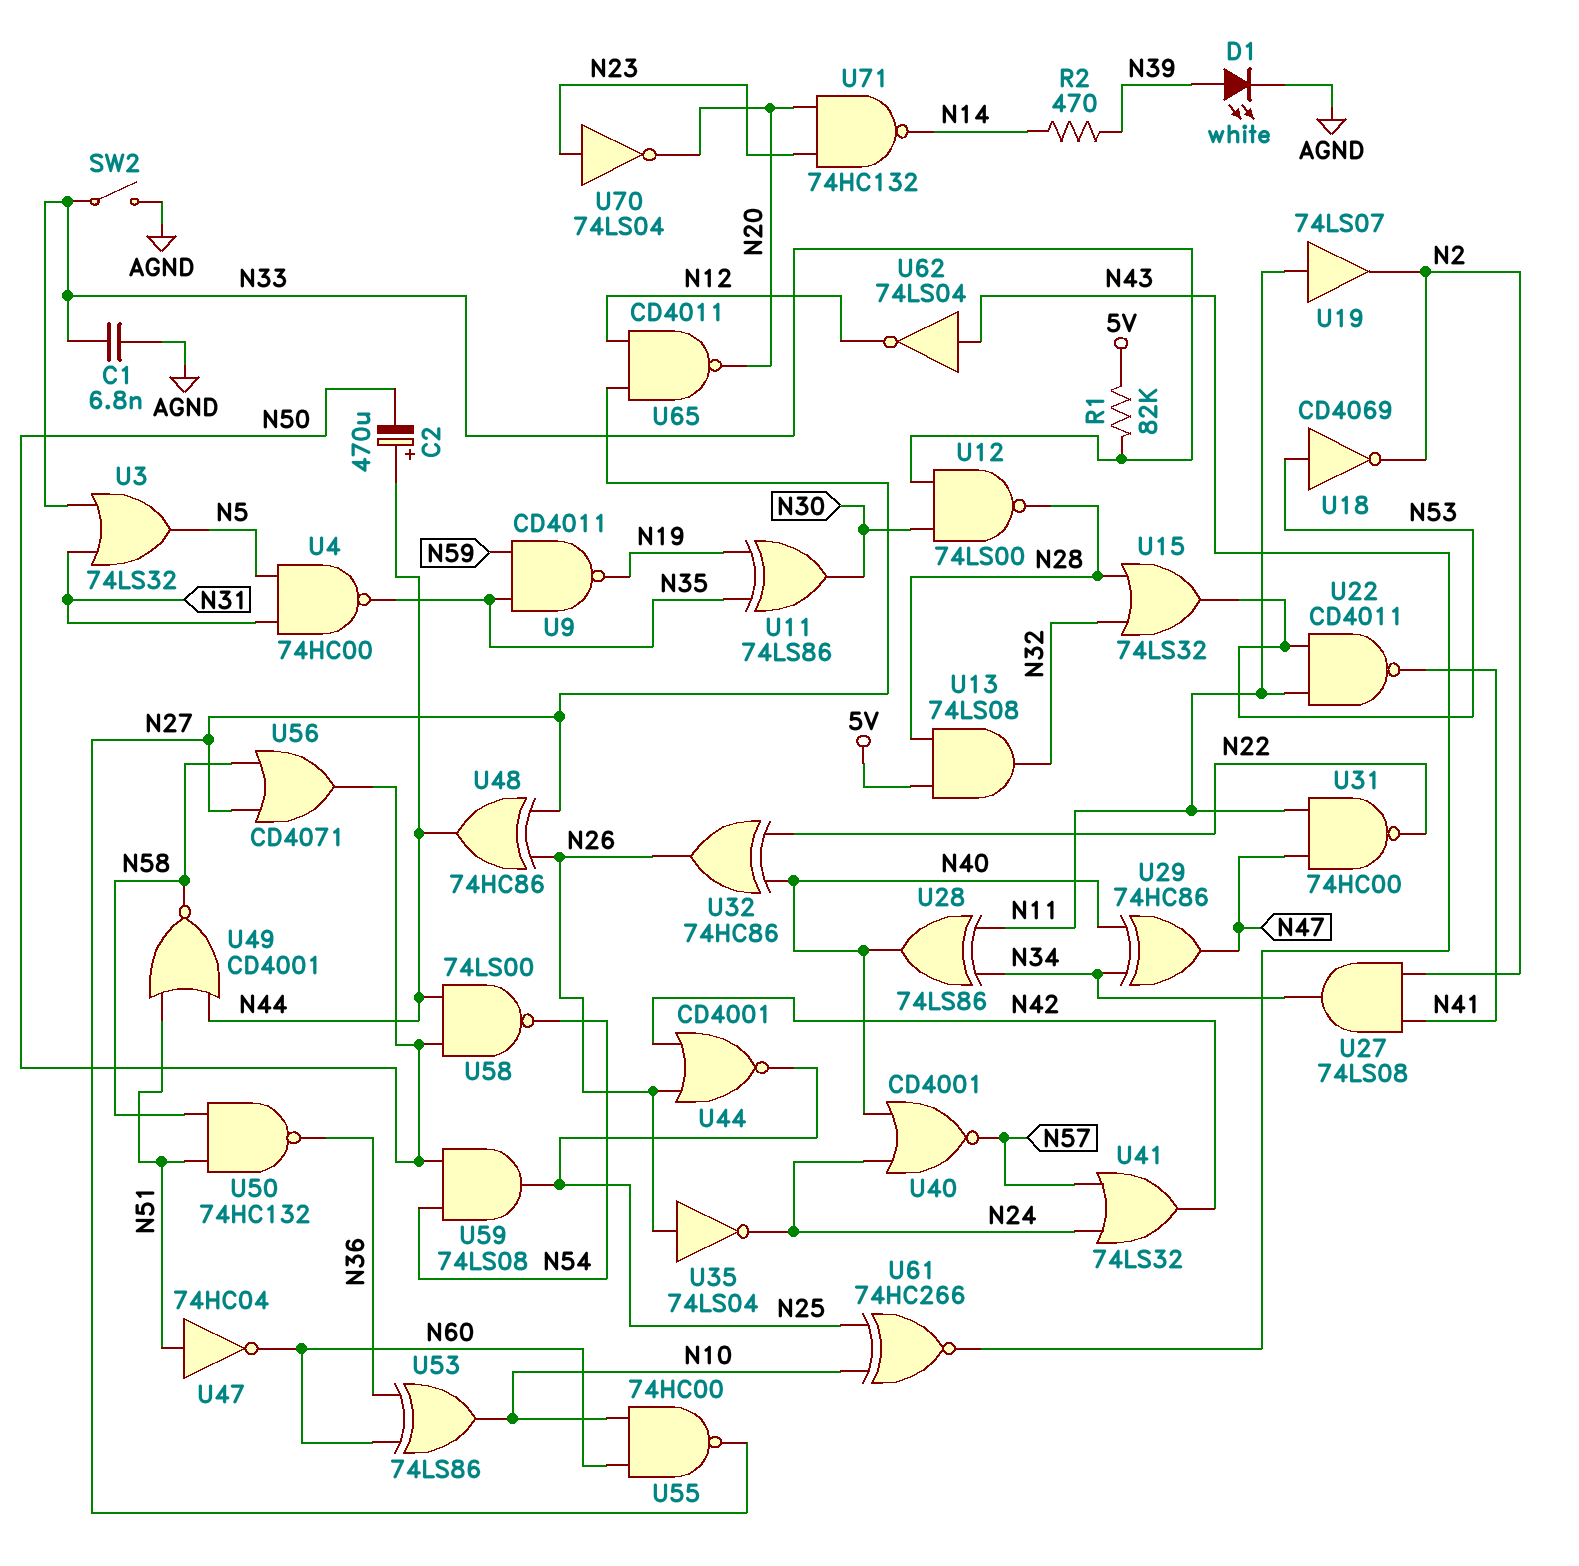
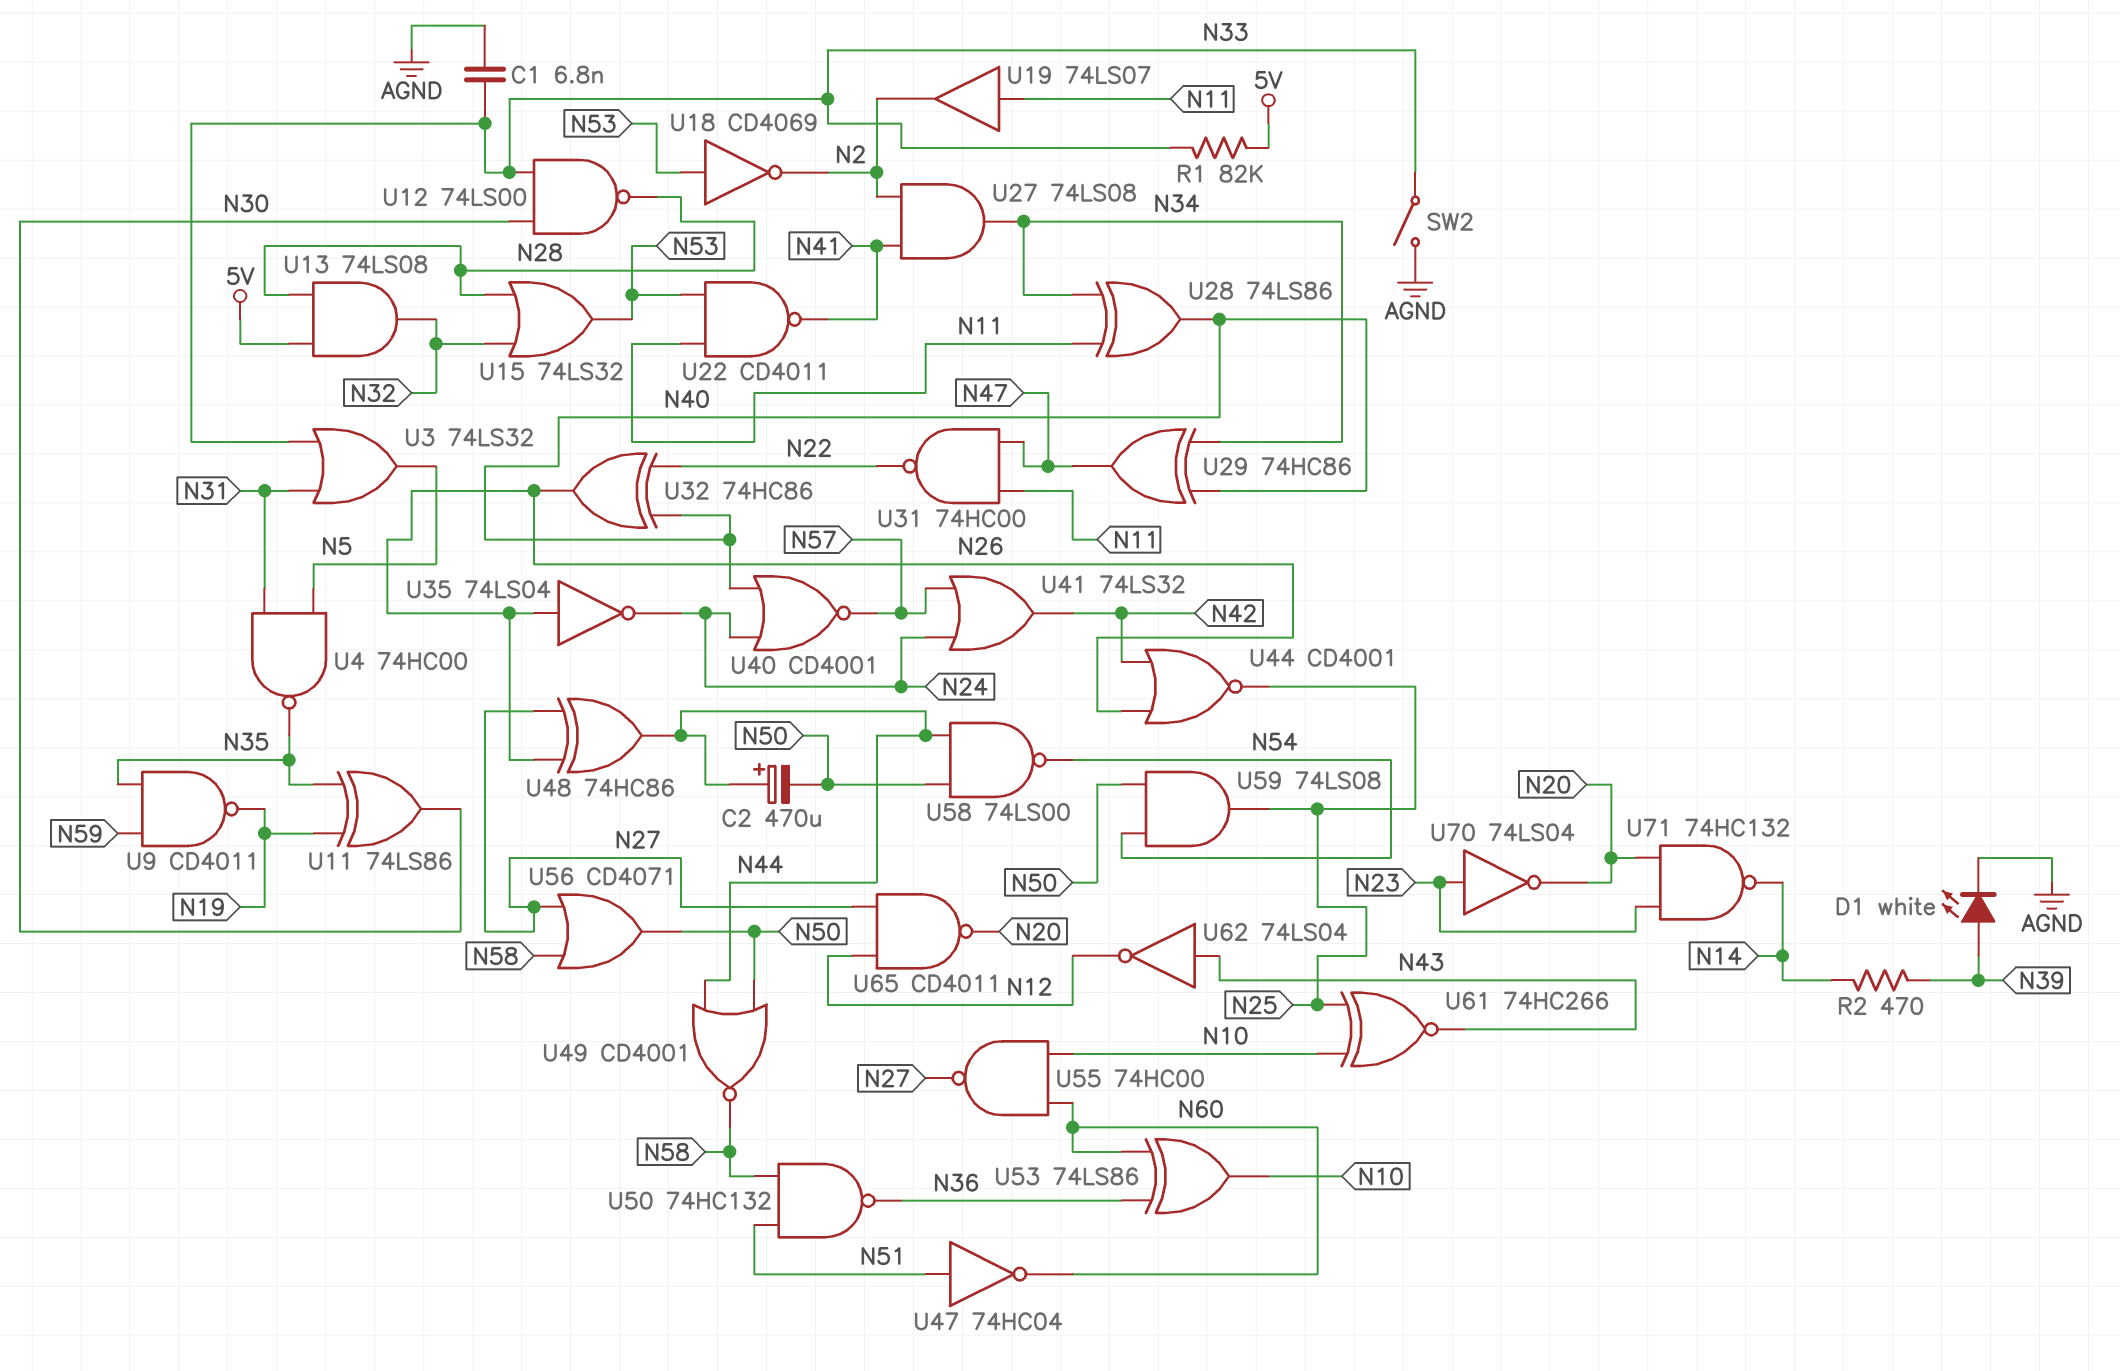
U49: NOR CD4001 (in N44, in N51, out N58) -> NOR CD4001 (in N44, in N50, out N58)

